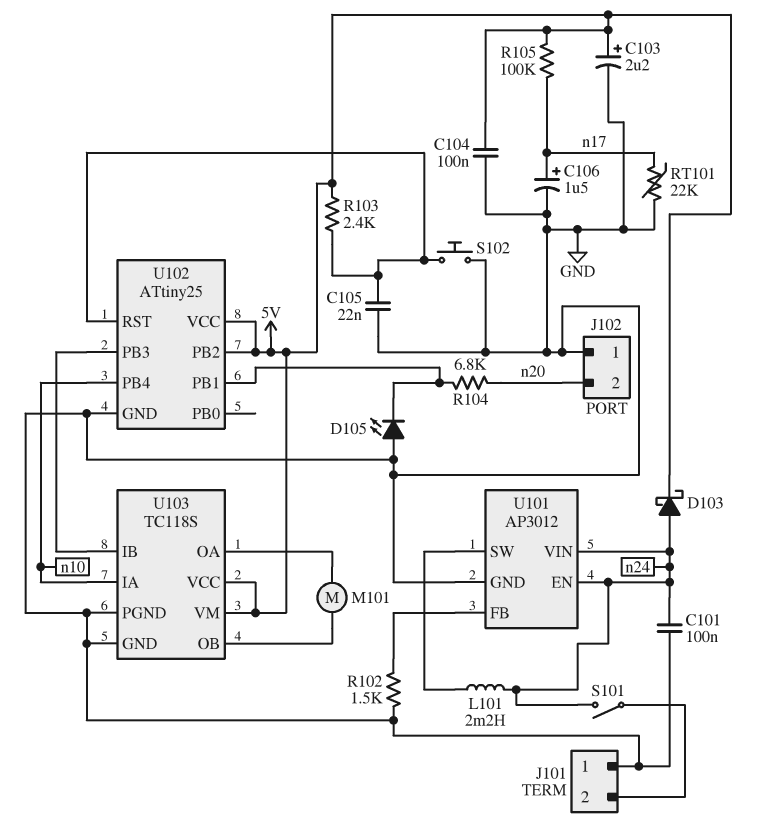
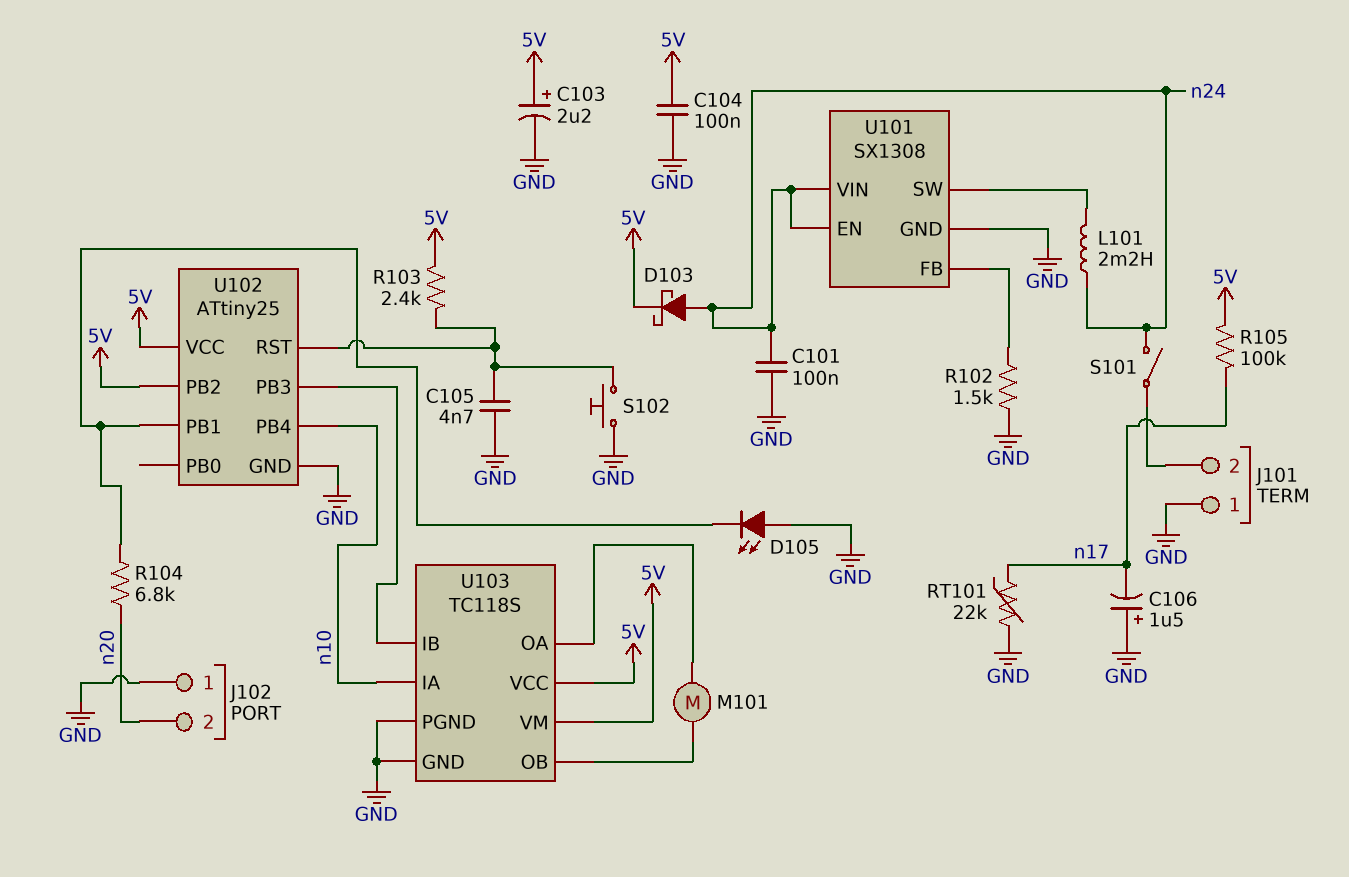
C105: 22nF (GND, U102/RST) -> 4.7nF (GND, U102/RST)
C106: 1.5uF (plus n17, minus GND) -> 1.5uF (plus GND, minus n17)
U101: AP3012 -> SX1308

